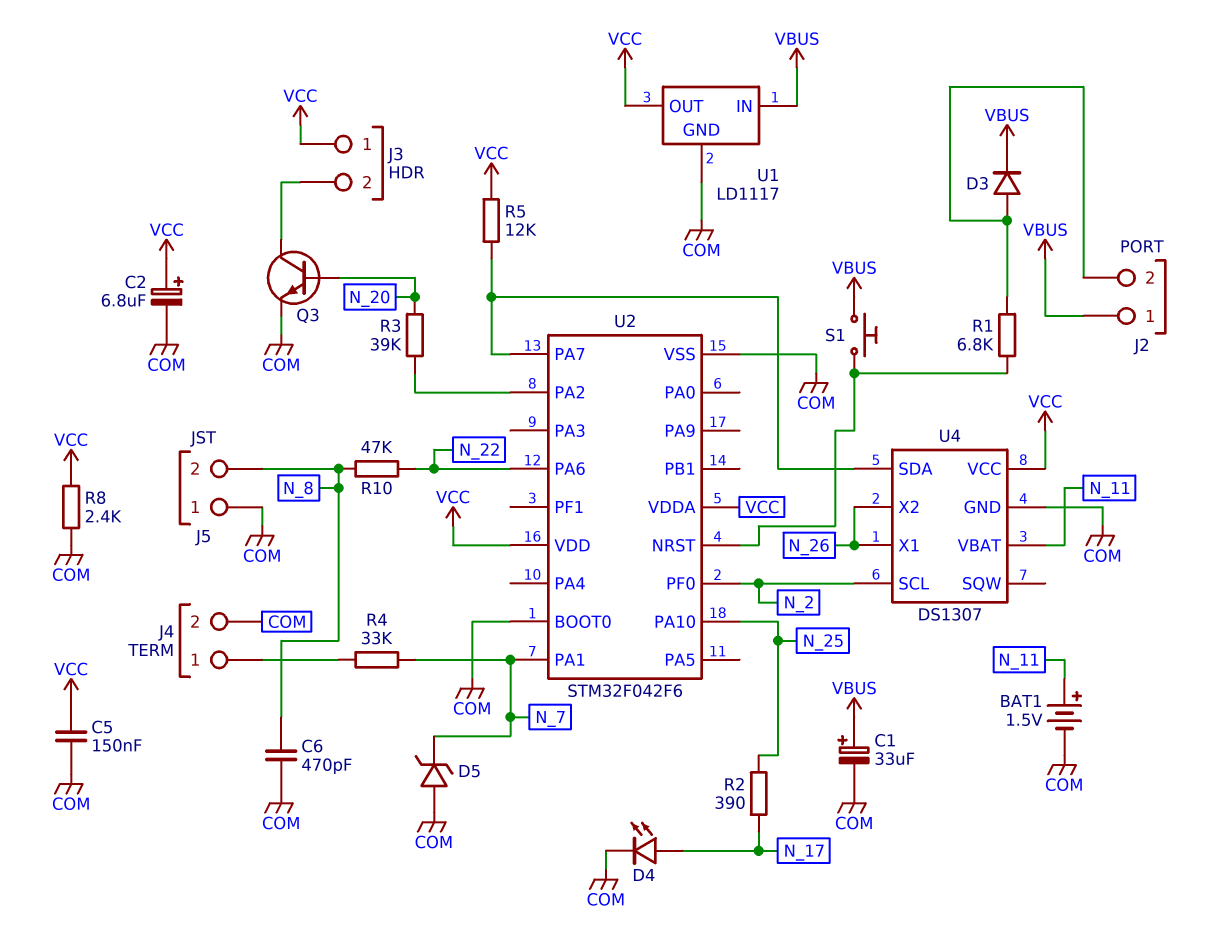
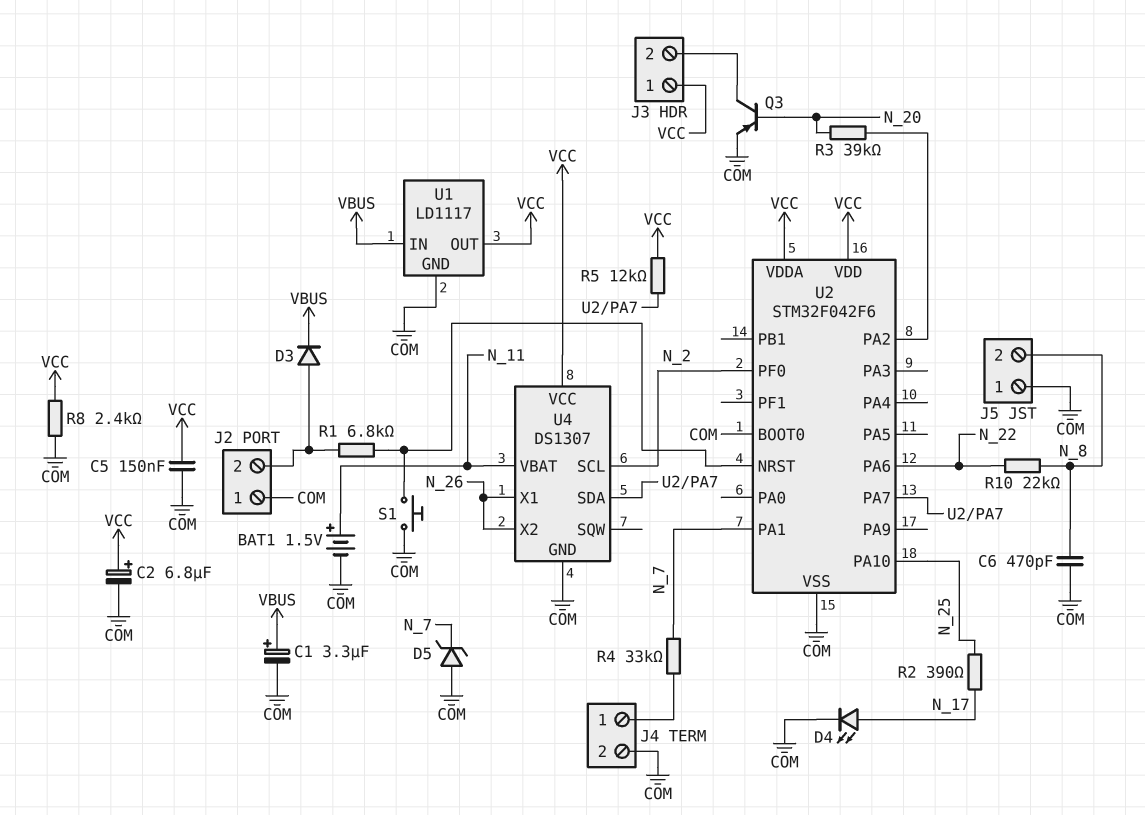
C1: 33uF (plus VBUS, minus COM) -> 3.3uF (plus VBUS, minus COM)
J2 pin 1: VBUS -> COM
Q3: NPN (B N_20, C J3/2, E COM) -> PNP (B N_20, C J3/2, E COM)
R10: 47k (N_8, N_22) -> 22k (N_8, N_22)
S1: button (U2/NRST, VBUS) -> button (COM, U2/NRST)

